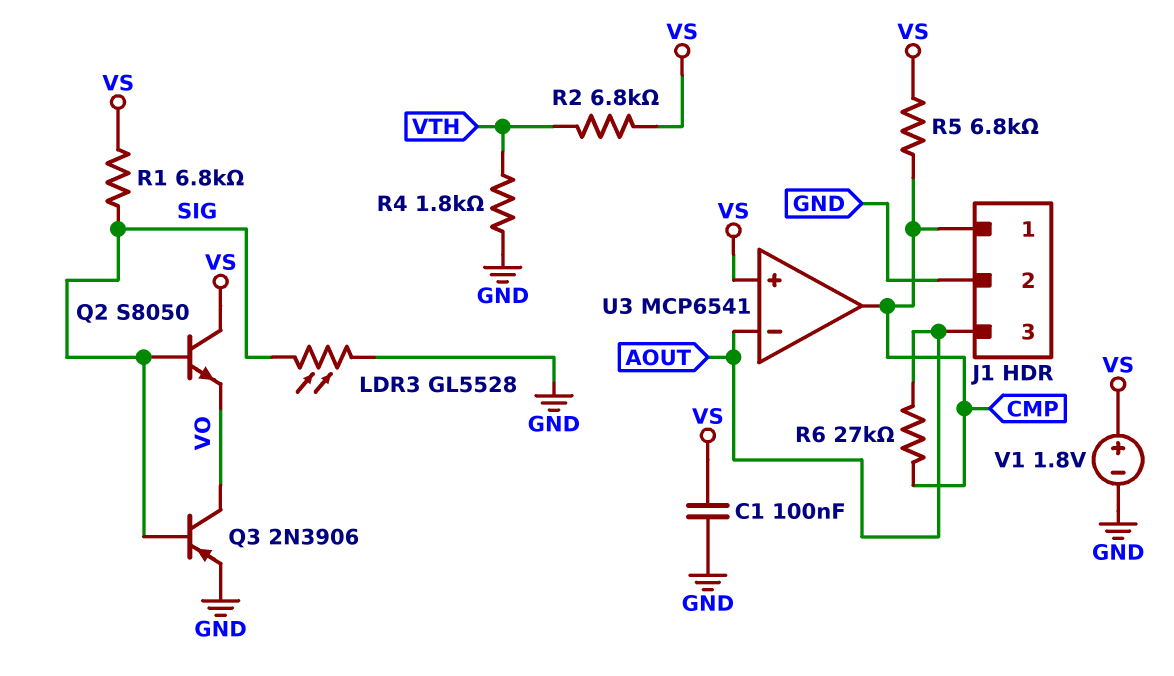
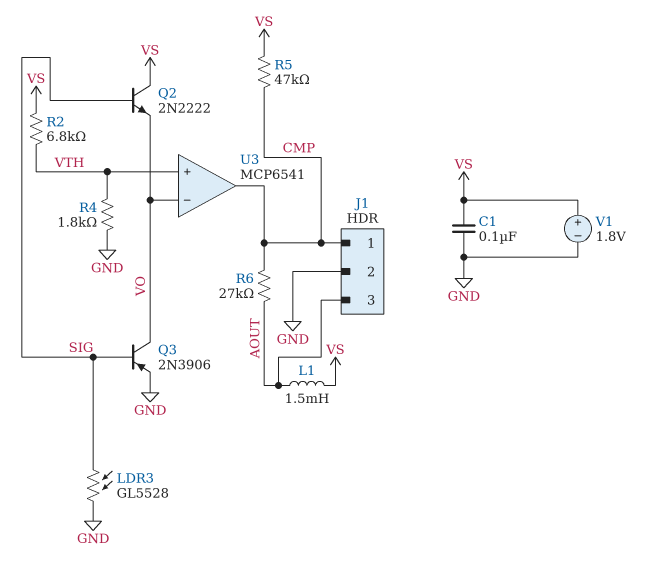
L1: none -> 1.5mH (AOUT, VS)
Q2: NPN S8050 (B SIG, C VS, E VO) -> NPN 2N2222 (B SIG, C VS, E VO)
R1: 6.8k (SIG, VS) -> none
R5: 6.8k (CMP, VS) -> 47k (CMP, VS)
U3 pin in+: VS -> VTH
U3 pin in-: AOUT -> VO

